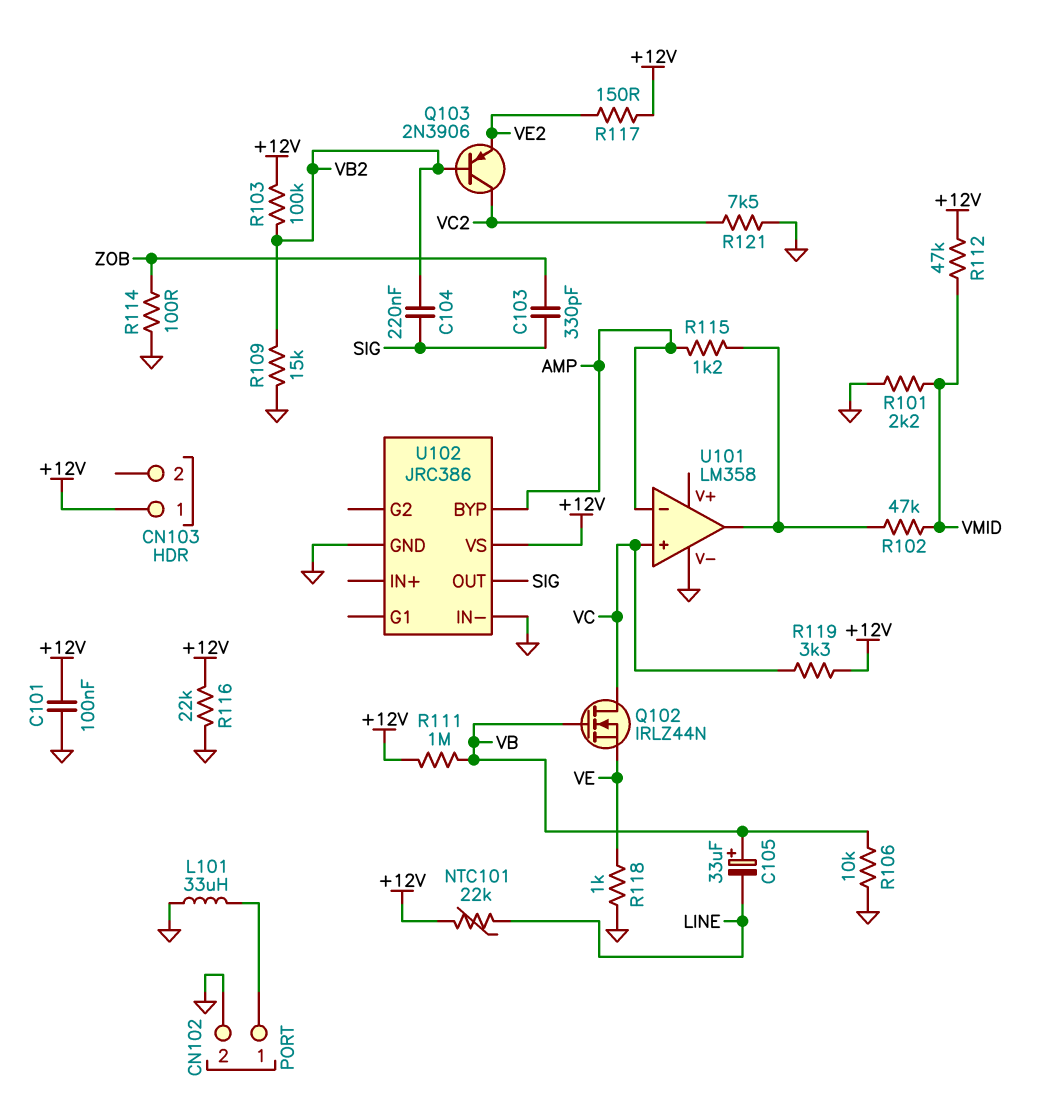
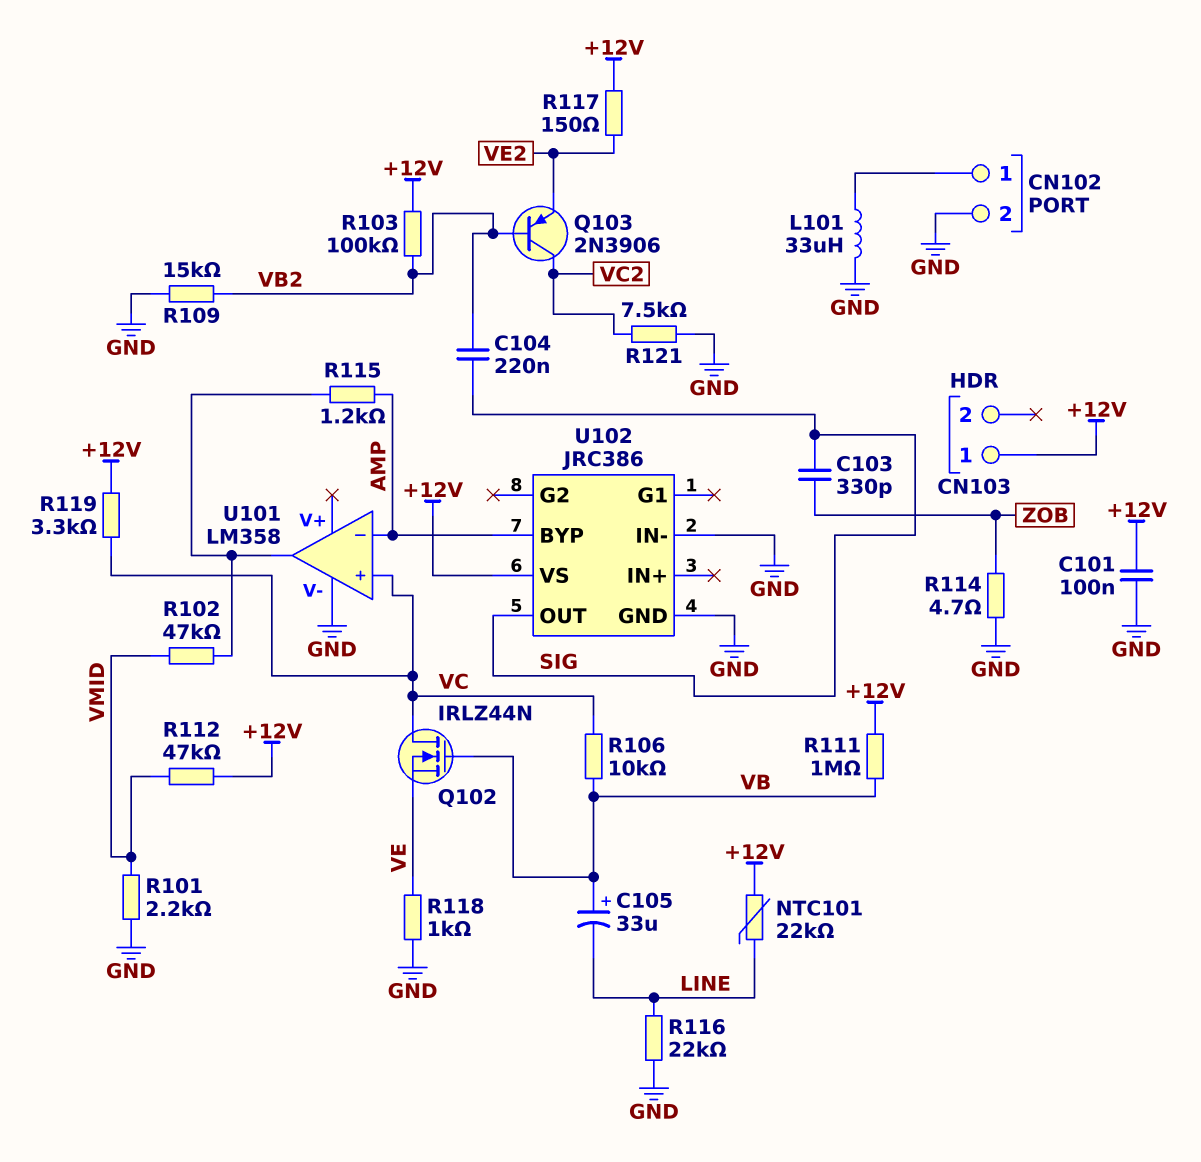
R106: 10k (GND, VB) -> 10k (VB, VC)
R114: 100 (GND, ZOB) -> 4.7 (GND, ZOB)
R116: 22k (+12V, GND) -> 22k (GND, LINE)

